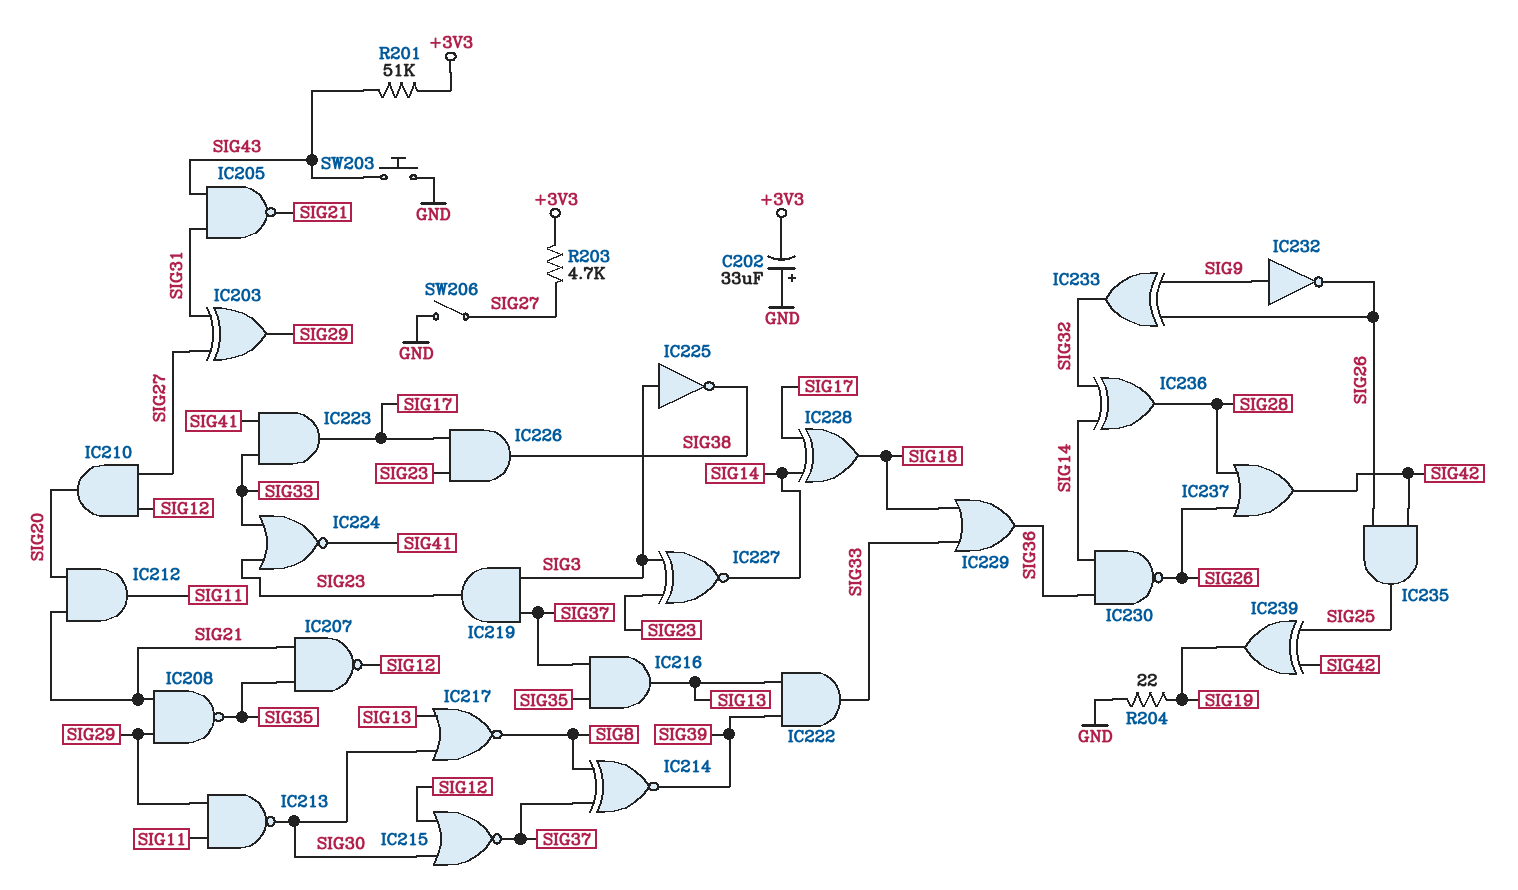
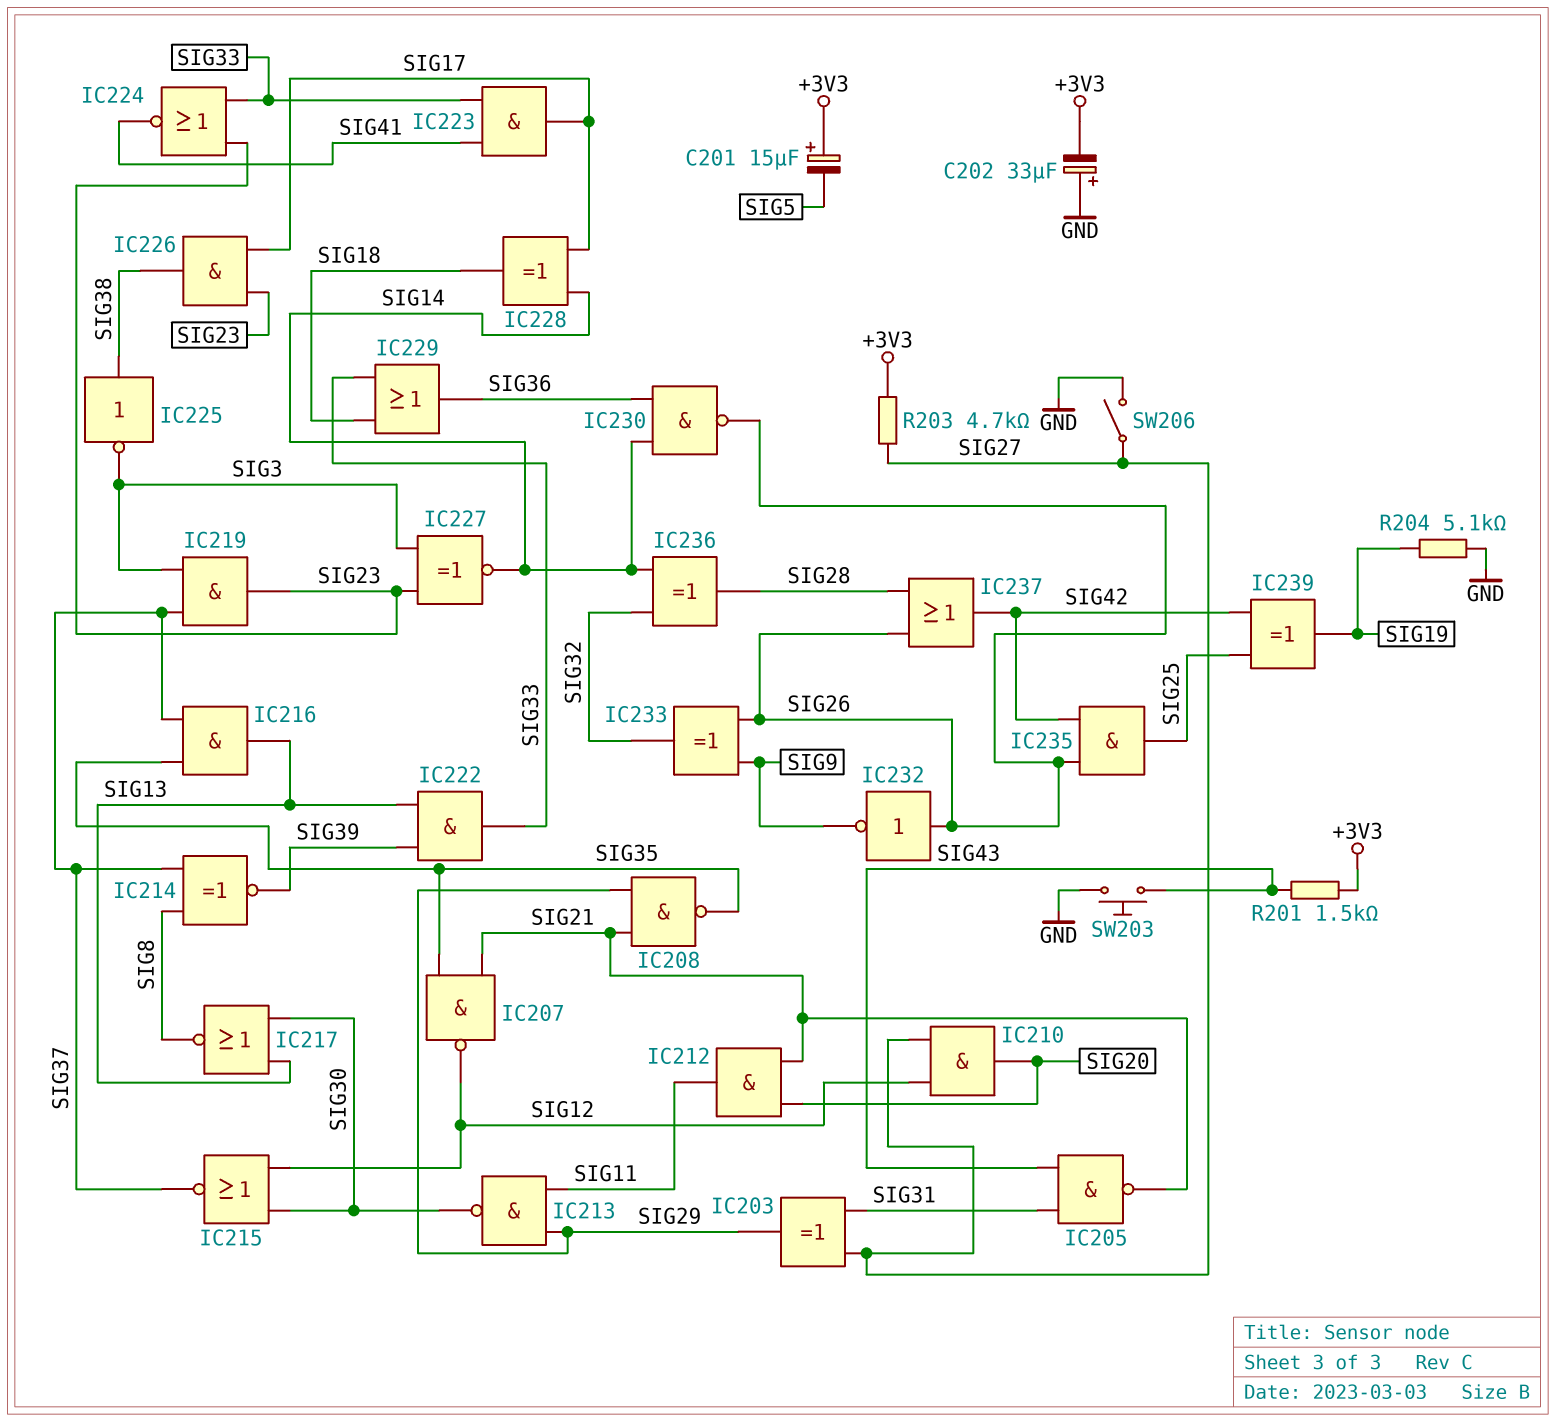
C201: none -> 15uF (plus +3V3, minus SIG5)
IC225: NOT (in SIG3, out SIG38) -> NOT (in SIG38, out SIG3)
IC232: NOT (in SIG9, out SIG26) -> NOT (in SIG26, out SIG9)
R201: 51k (+3V3, SIG43) -> 1.5k (+3V3, SIG43)
R204: 22 (GND, SIG19) -> 5.1k (GND, SIG19)

